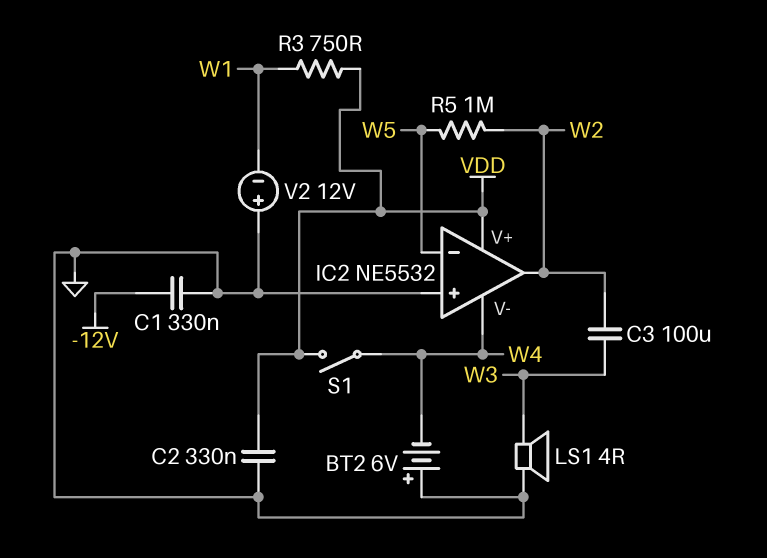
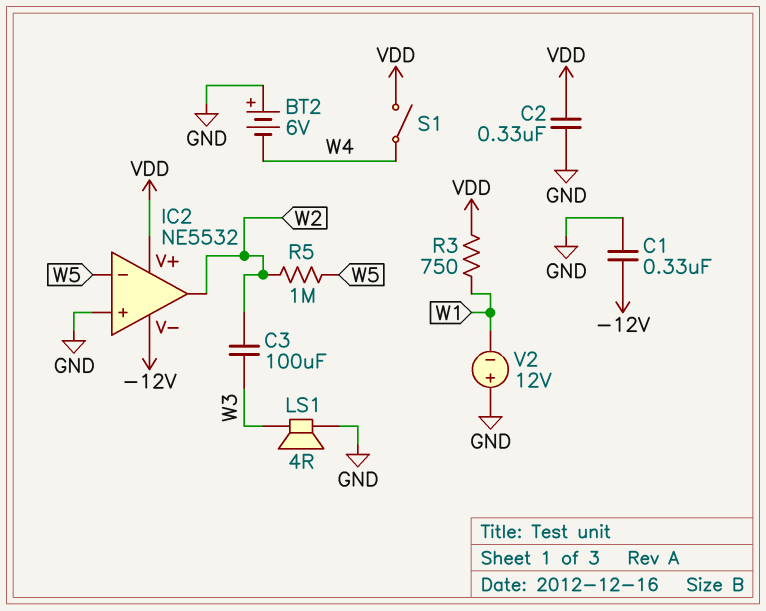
IC2 pin V-: W4 -> -12V

